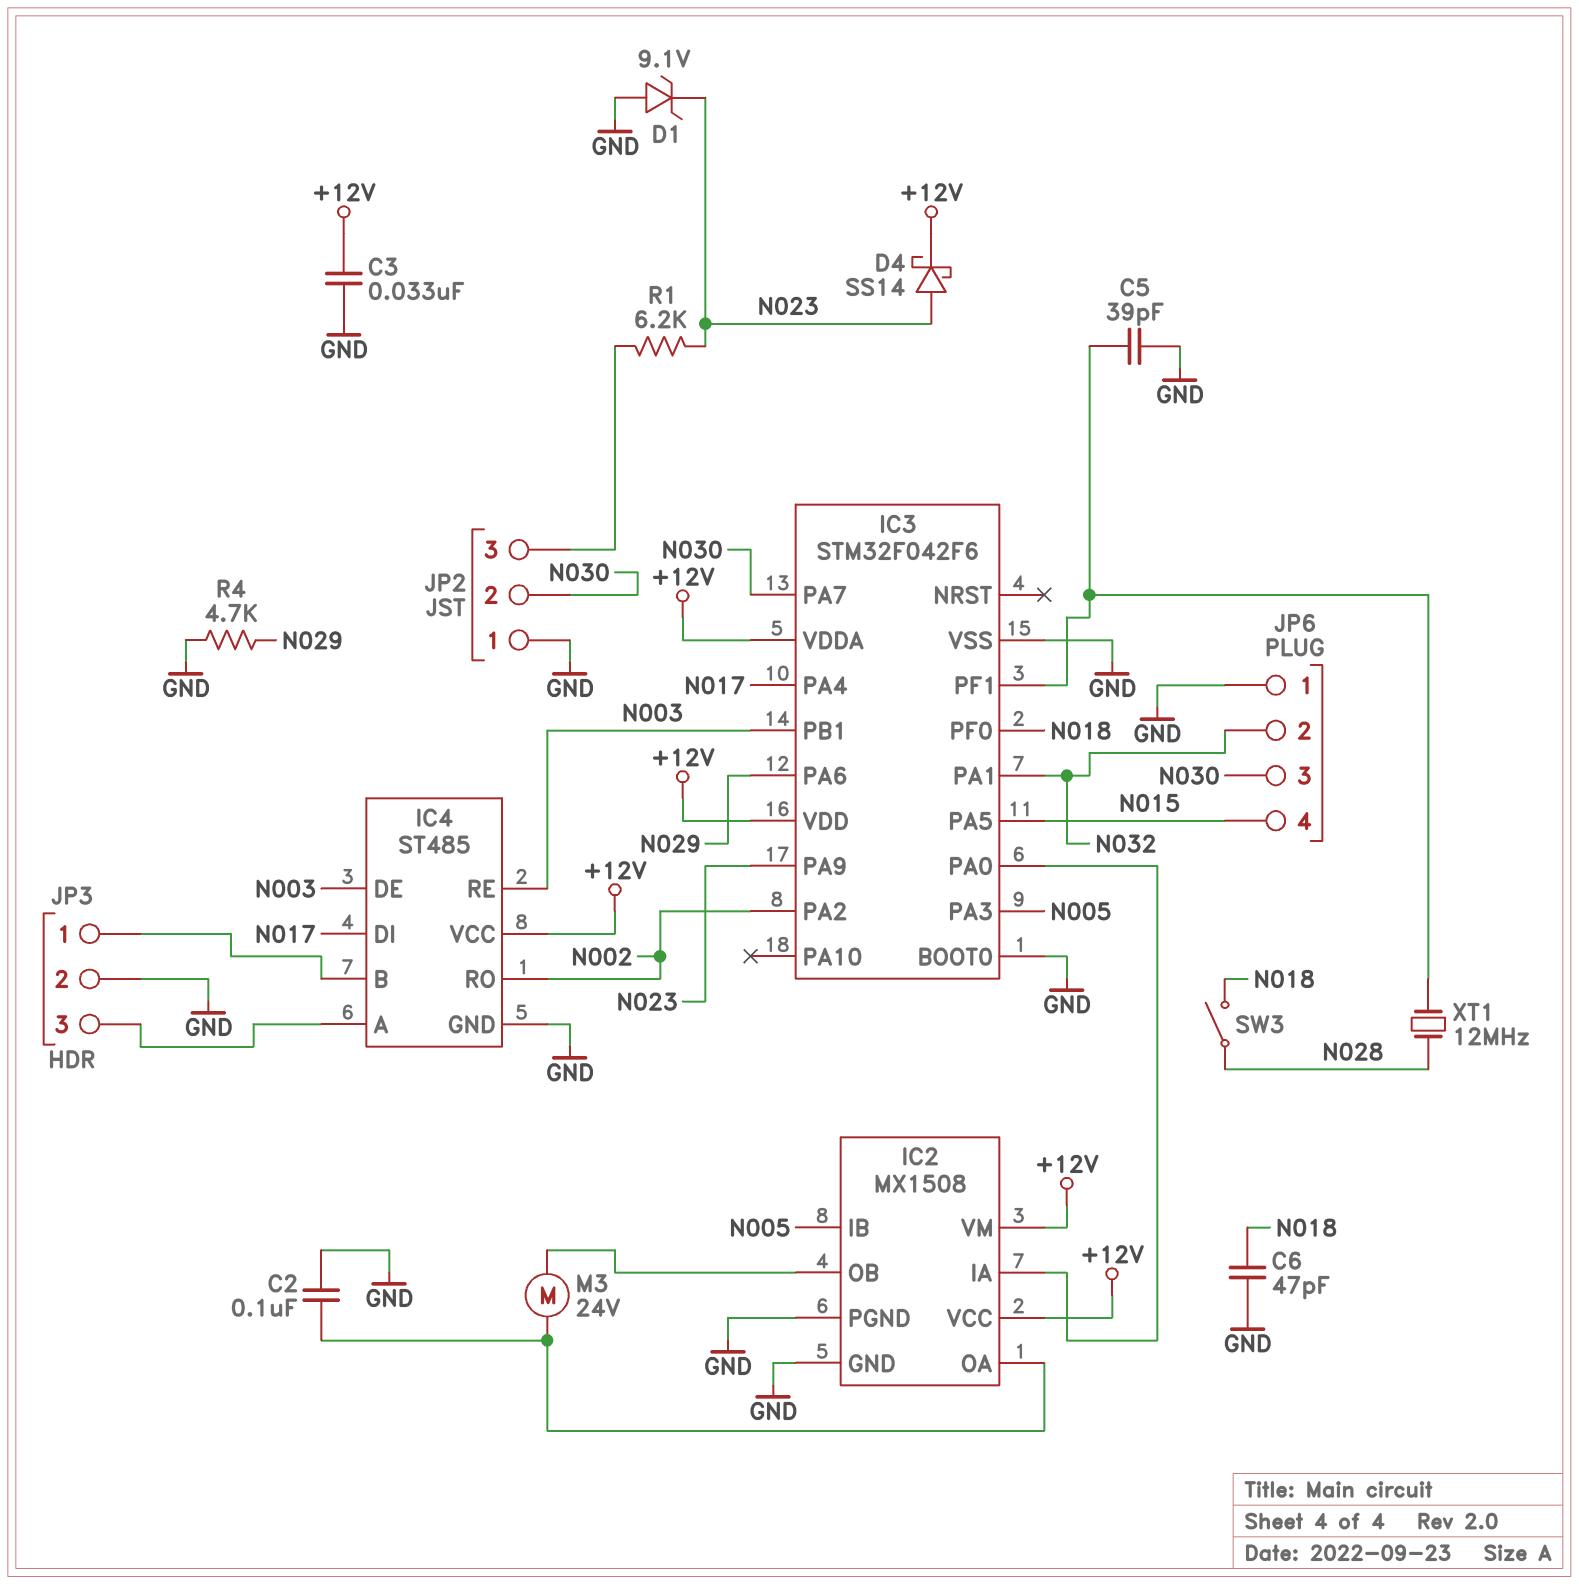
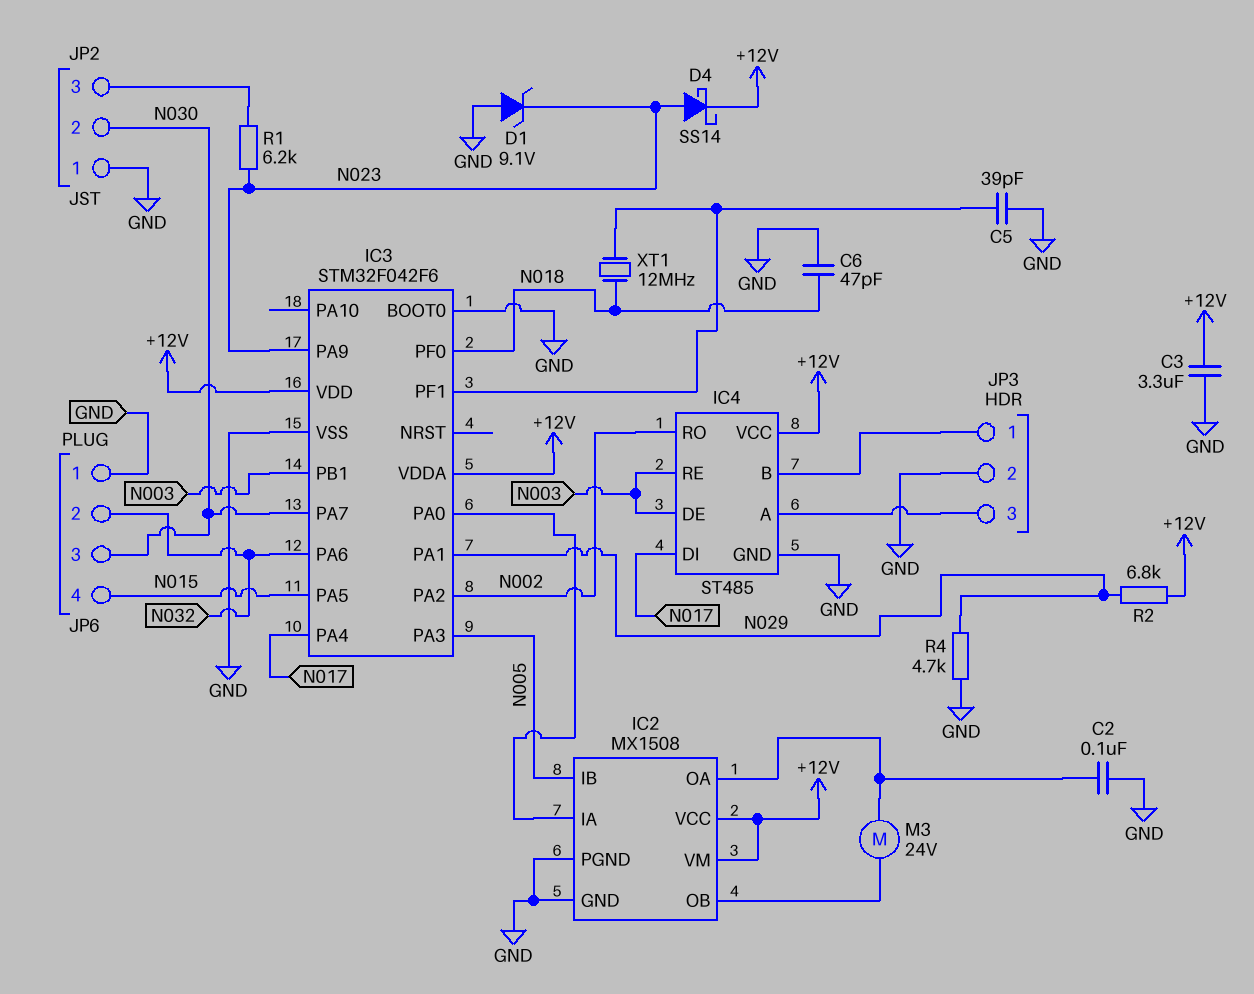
C3: 33nF (+12V, GND) -> 3.3uF (+12V, GND)
IC3 pin PA1: N032 -> N029
IC3 pin PA6: N029 -> N032
R2: none -> 6.8k (+12V, N029)
SW3: switch (N018, N028) -> none
XT1: 12MHz (IC3/PF1, N028) -> 12MHz (IC3/PF1, N018)

